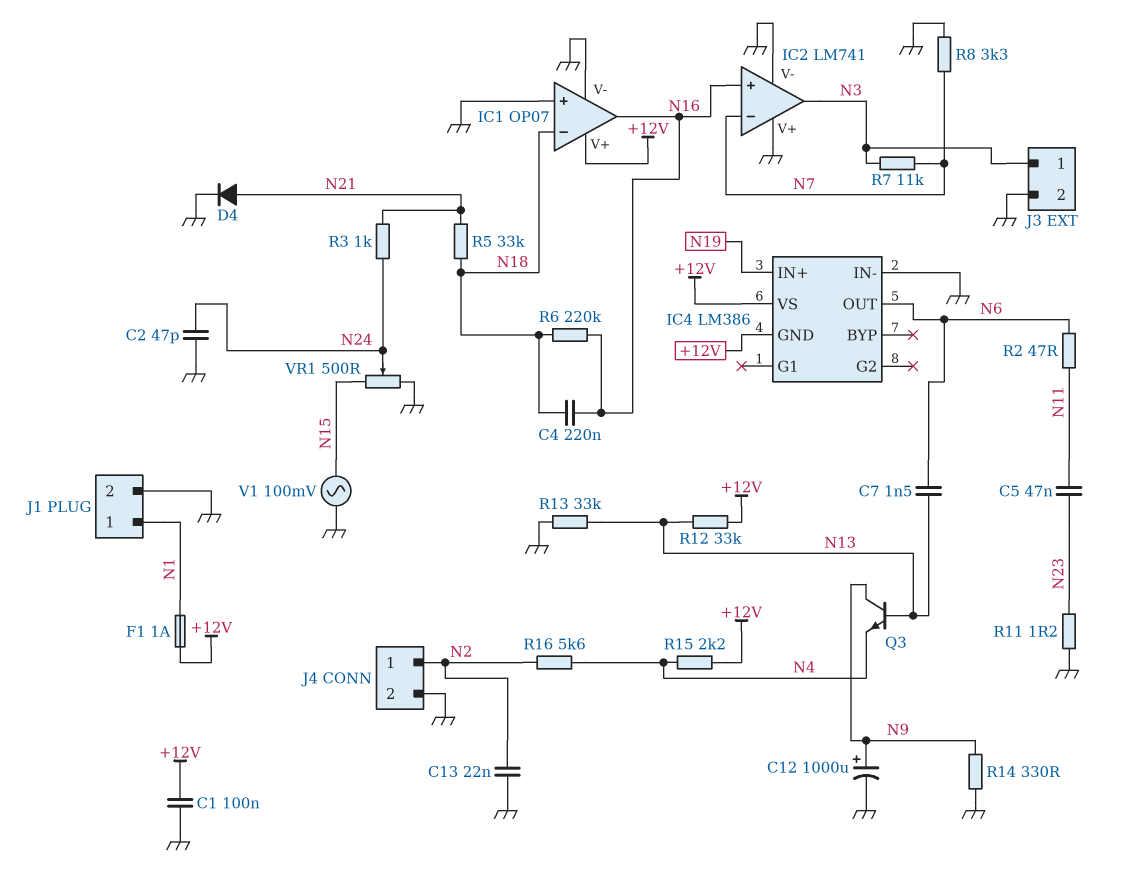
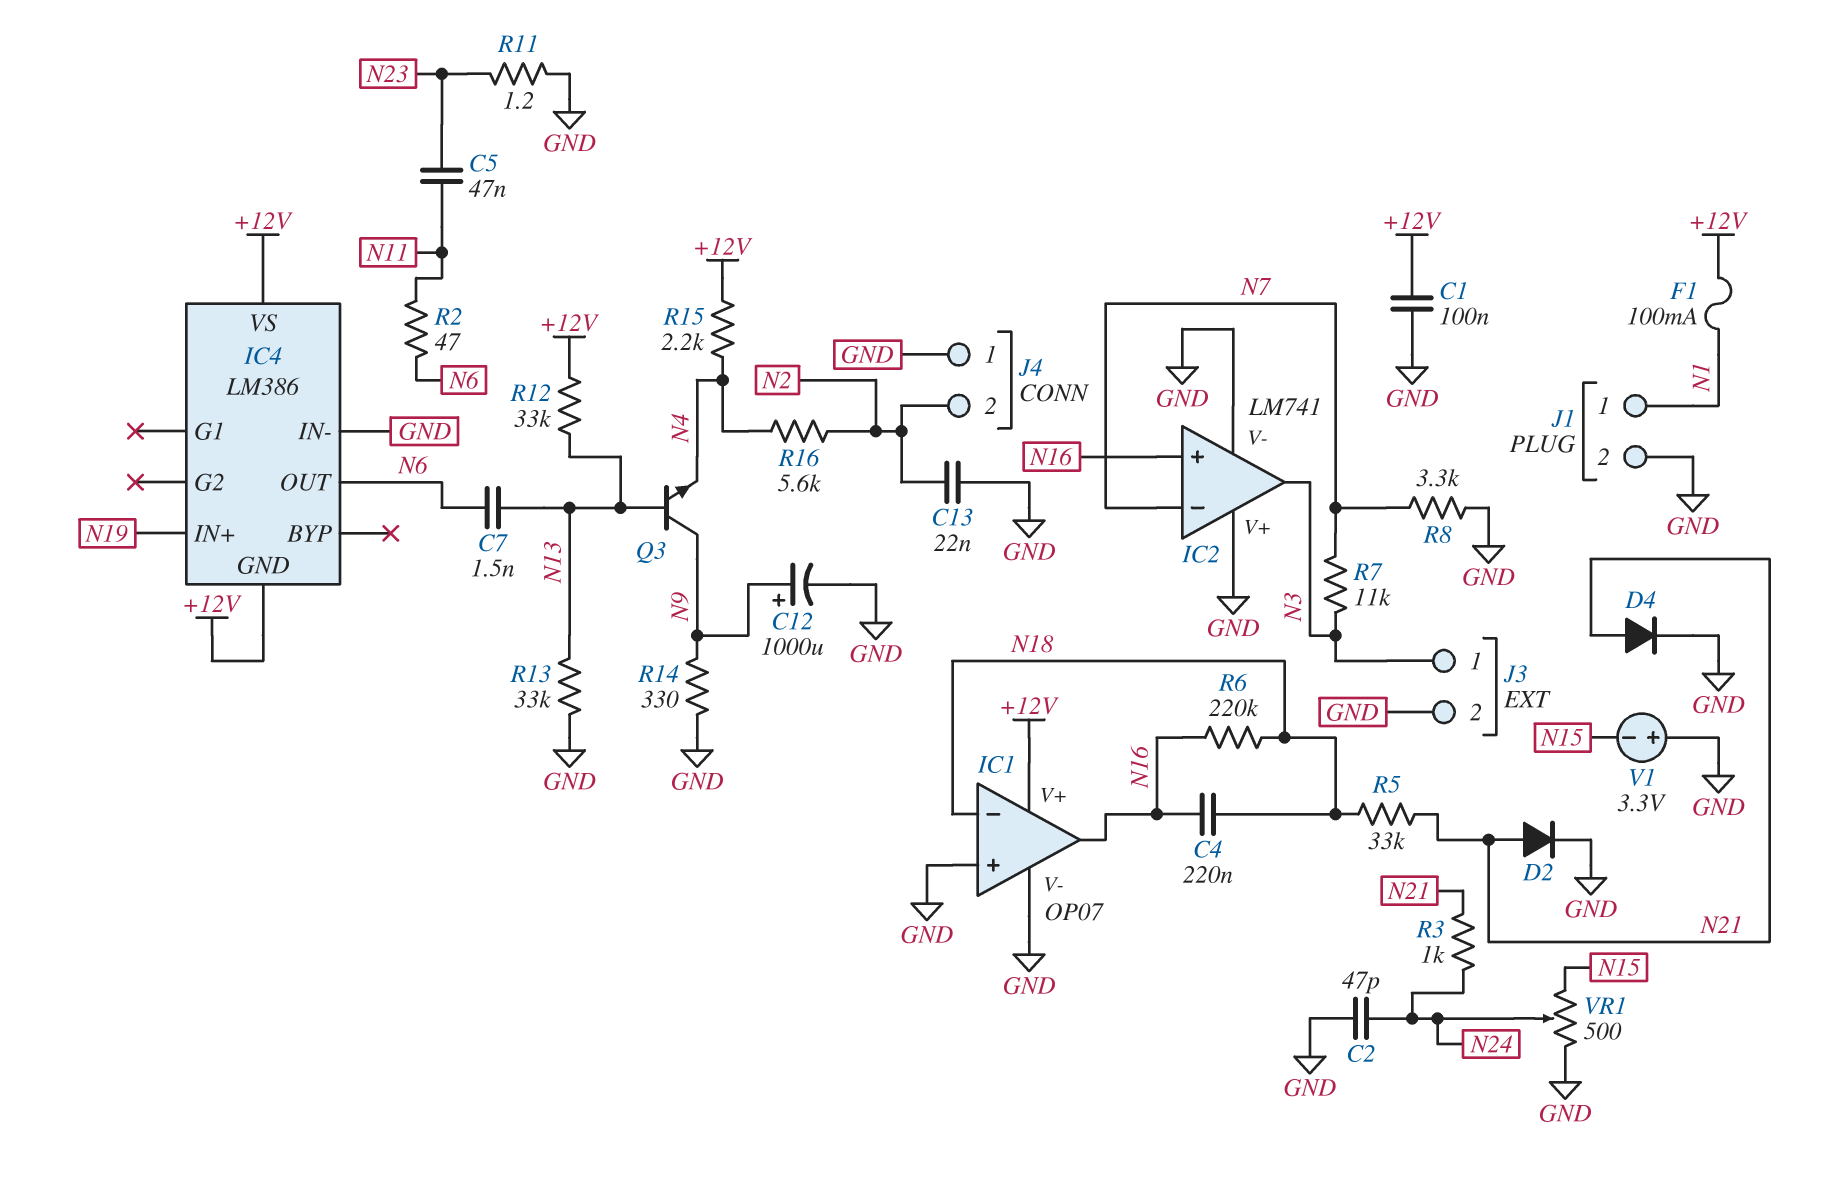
D2: none -> diode (A N21, K GND)
F1: 1A (+12V, N1) -> 100mA (+12V, N1)
J4 pin 1: N2 -> GND
J4 pin 2: GND -> N2
V1: AC 100mV (GND, N15) -> 3.3V (plus GND, minus N15)

